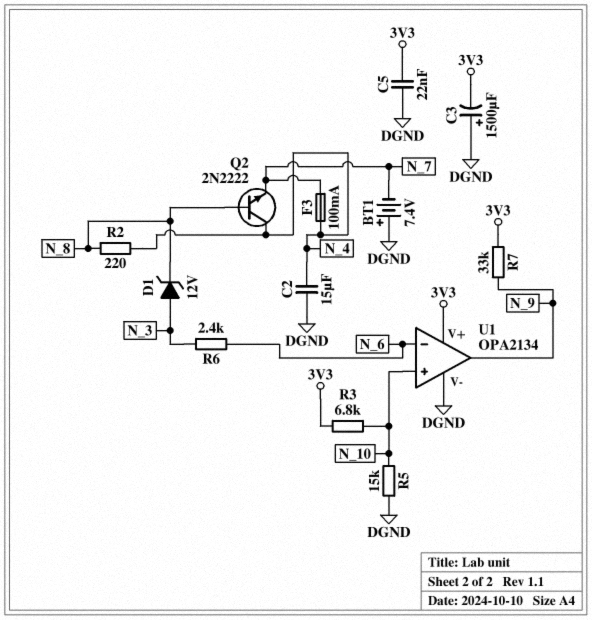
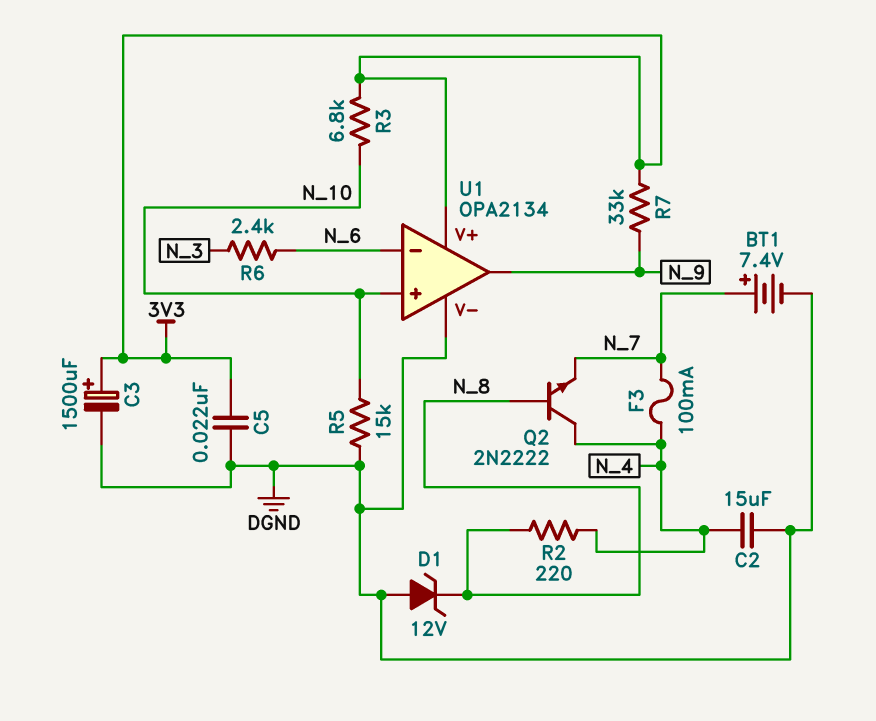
BT1: 7.4V (plus DGND, minus N_7) -> 7.4V (plus N_7, minus DGND)
C3: 1500uF (plus DGND, minus 3V3) -> 1500uF (plus 3V3, minus DGND)
D1: zener 12V (A N_3, K N_8) -> zener 12V (A DGND, K N_8)

